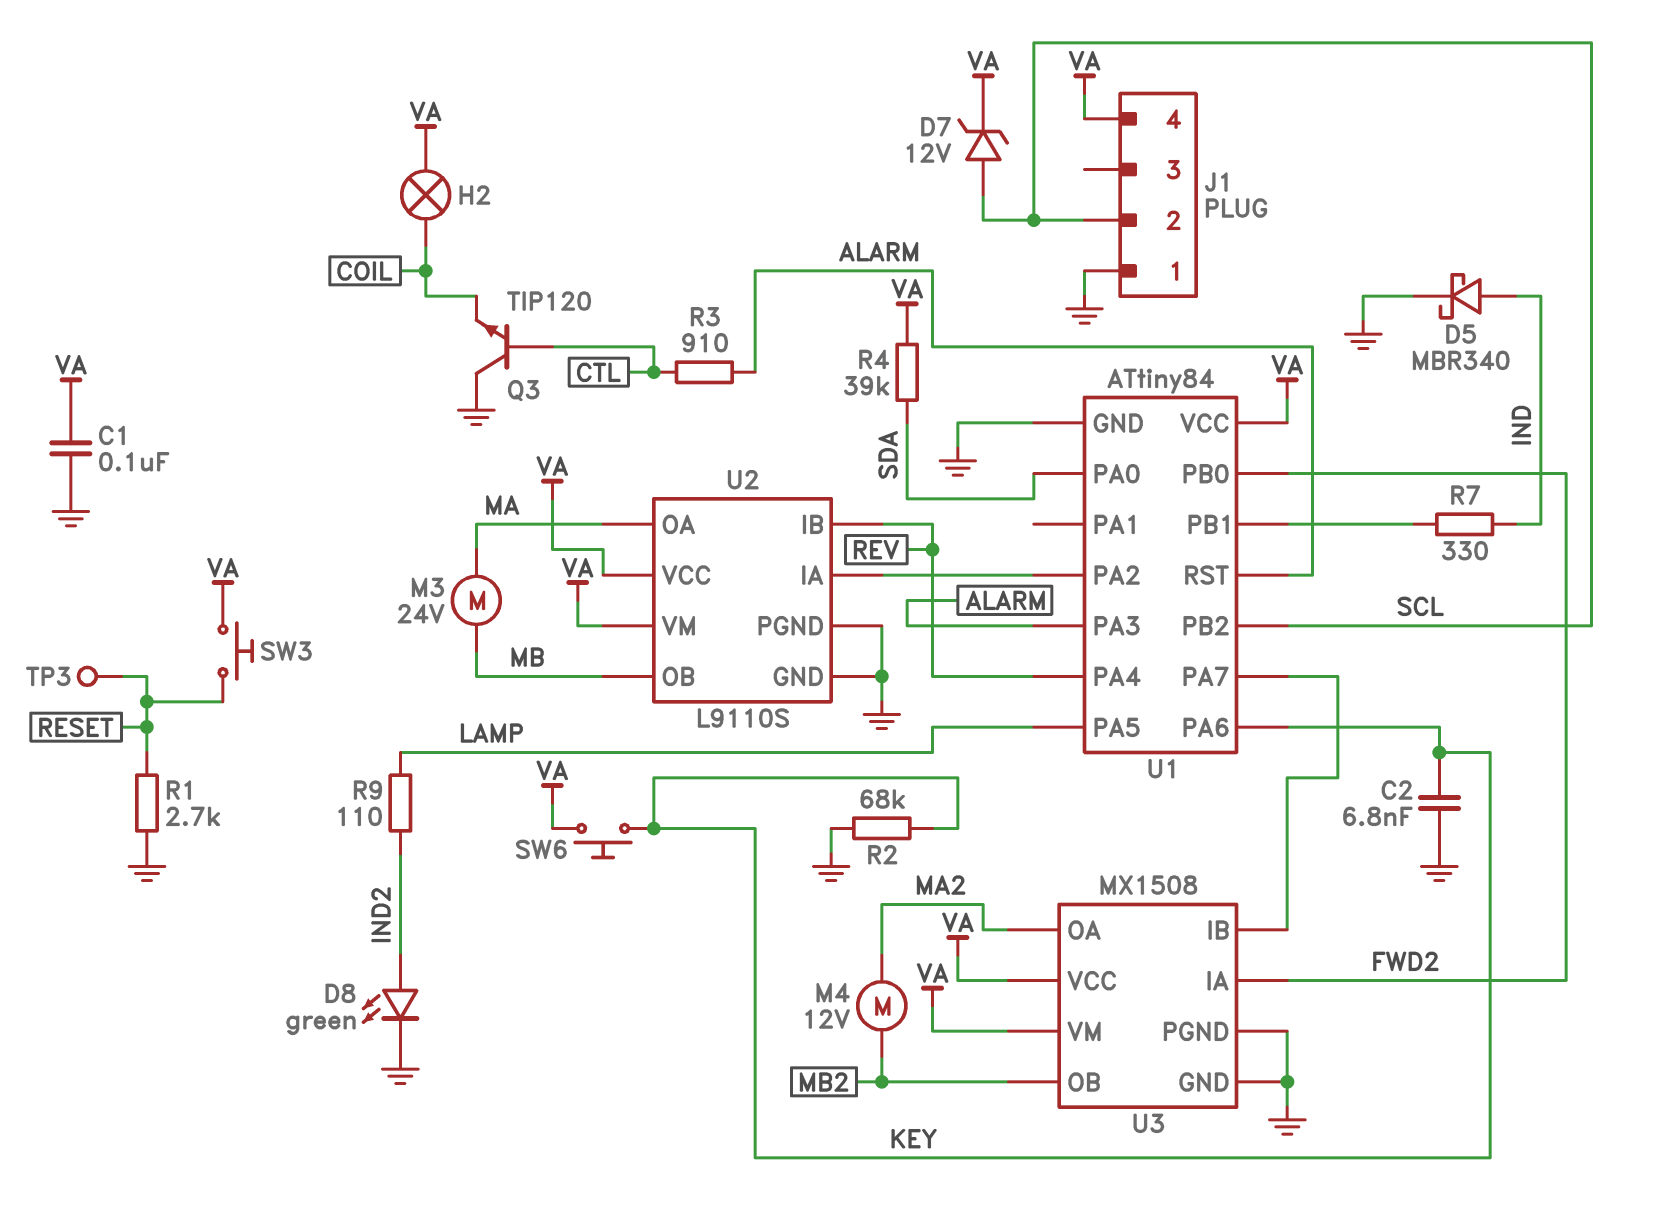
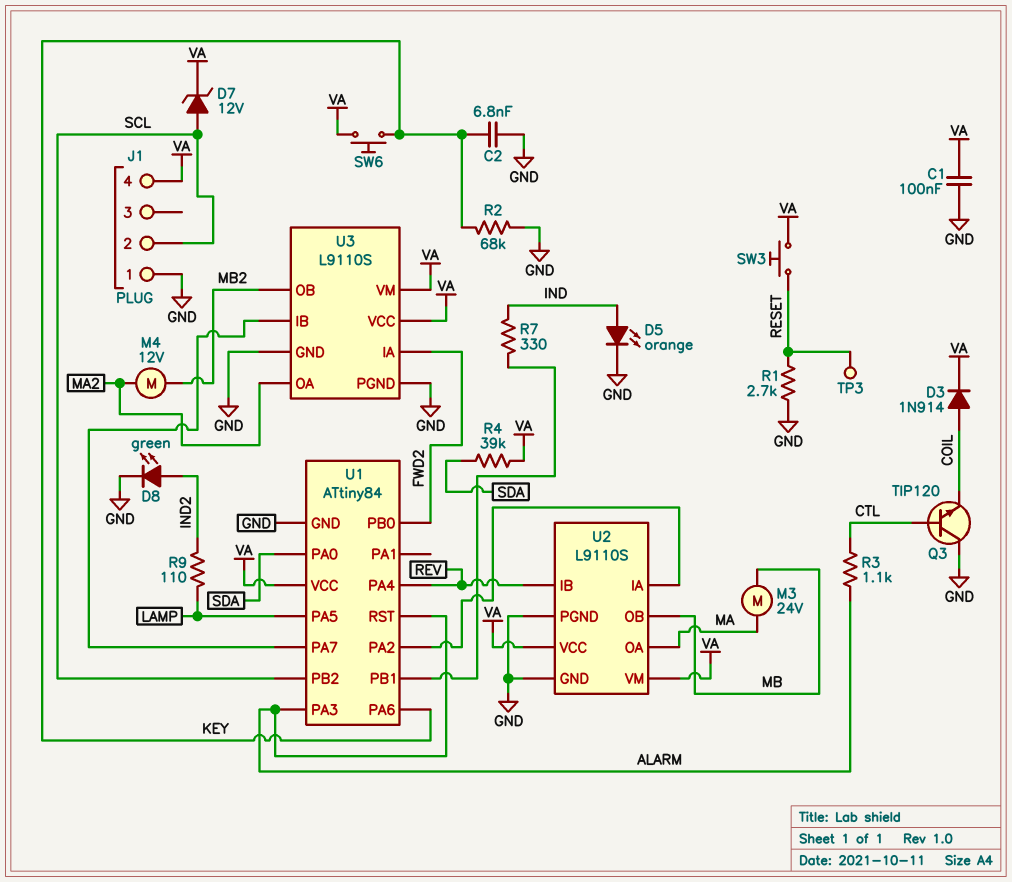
D3: none -> diode 1N914 (A COIL, K VA)
D5: schottky MBR340 (A IND, K GND) -> LED orange (A IND, K GND)
H2: lamp (COIL, VA) -> none
R3: 910 (ALARM, CTL) -> 1.1k (ALARM, CTL)
U3: MX1508 -> L9110S

